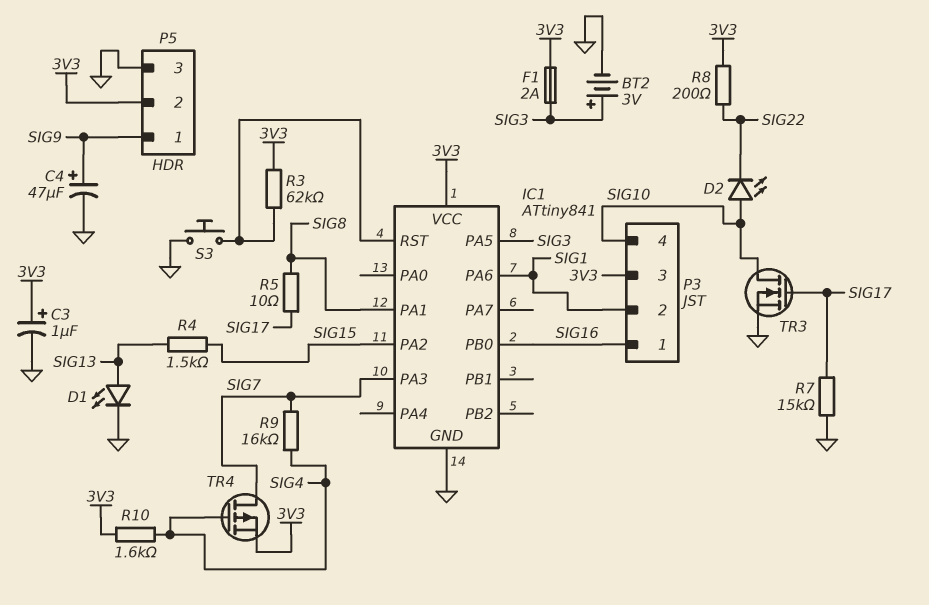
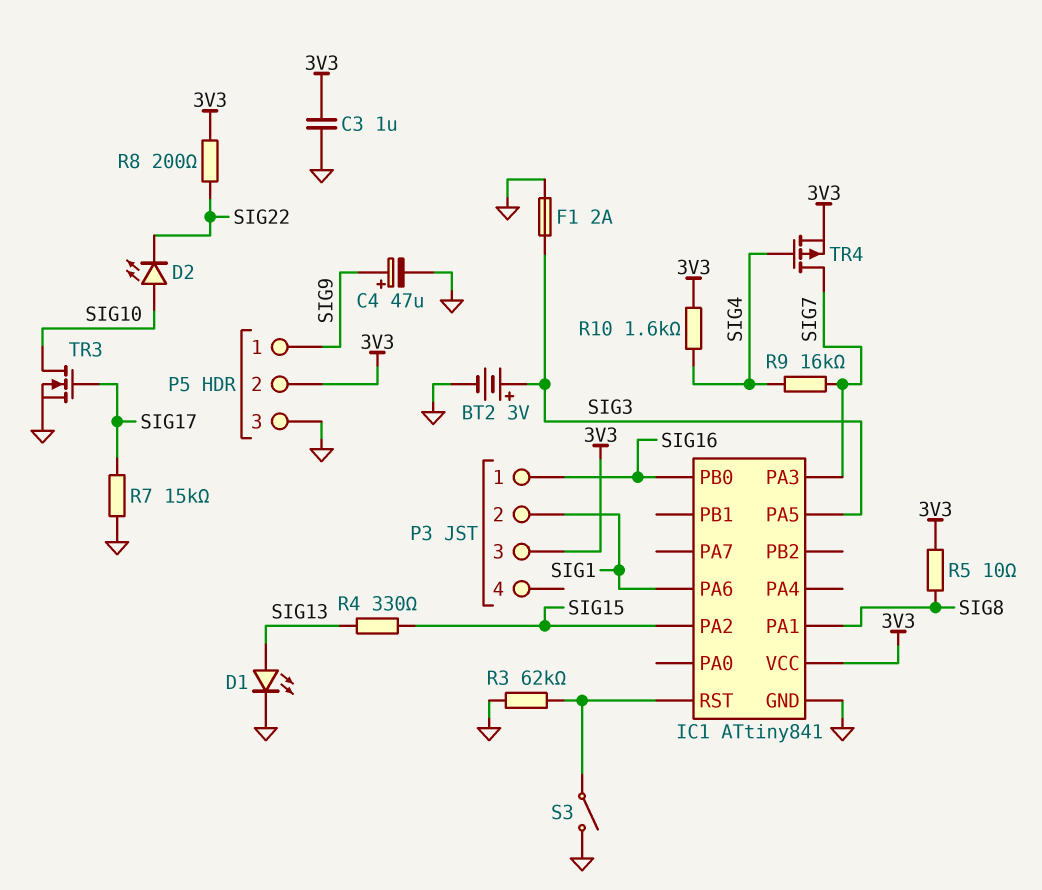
C3: 1uF (plus 3V3, minus GND) -> 1uF (3V3, GND)
F1: 2A (3V3, SIG3) -> 2A (GND, SIG3)
P3 pin 4: SIG10 -> none
R3: 62k (3V3, IC1/RST) -> 62k (GND, IC1/RST)
R4: 1.5k (SIG13, SIG15) -> 330 (SIG13, SIG15)
R5: 10 (SIG8, SIG17) -> 10 (3V3, SIG8)
S3: button (GND, IC1/RST) -> switch (GND, IC1/RST)

